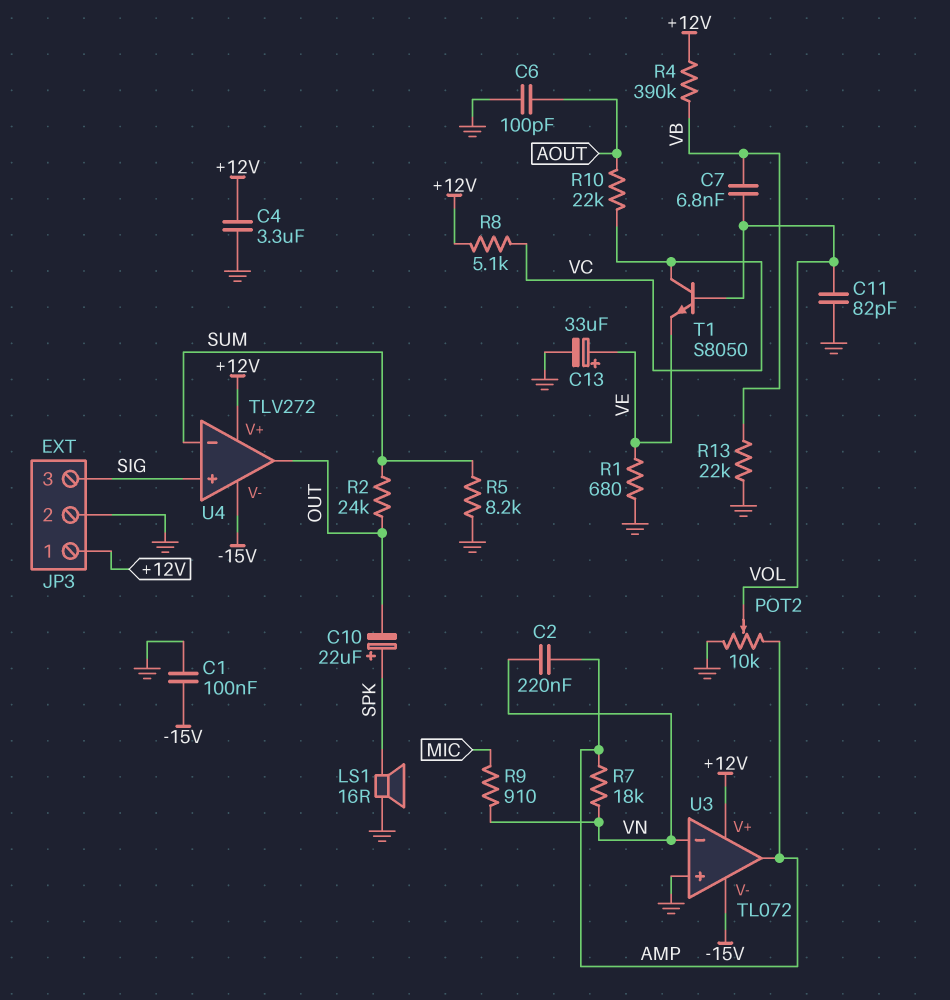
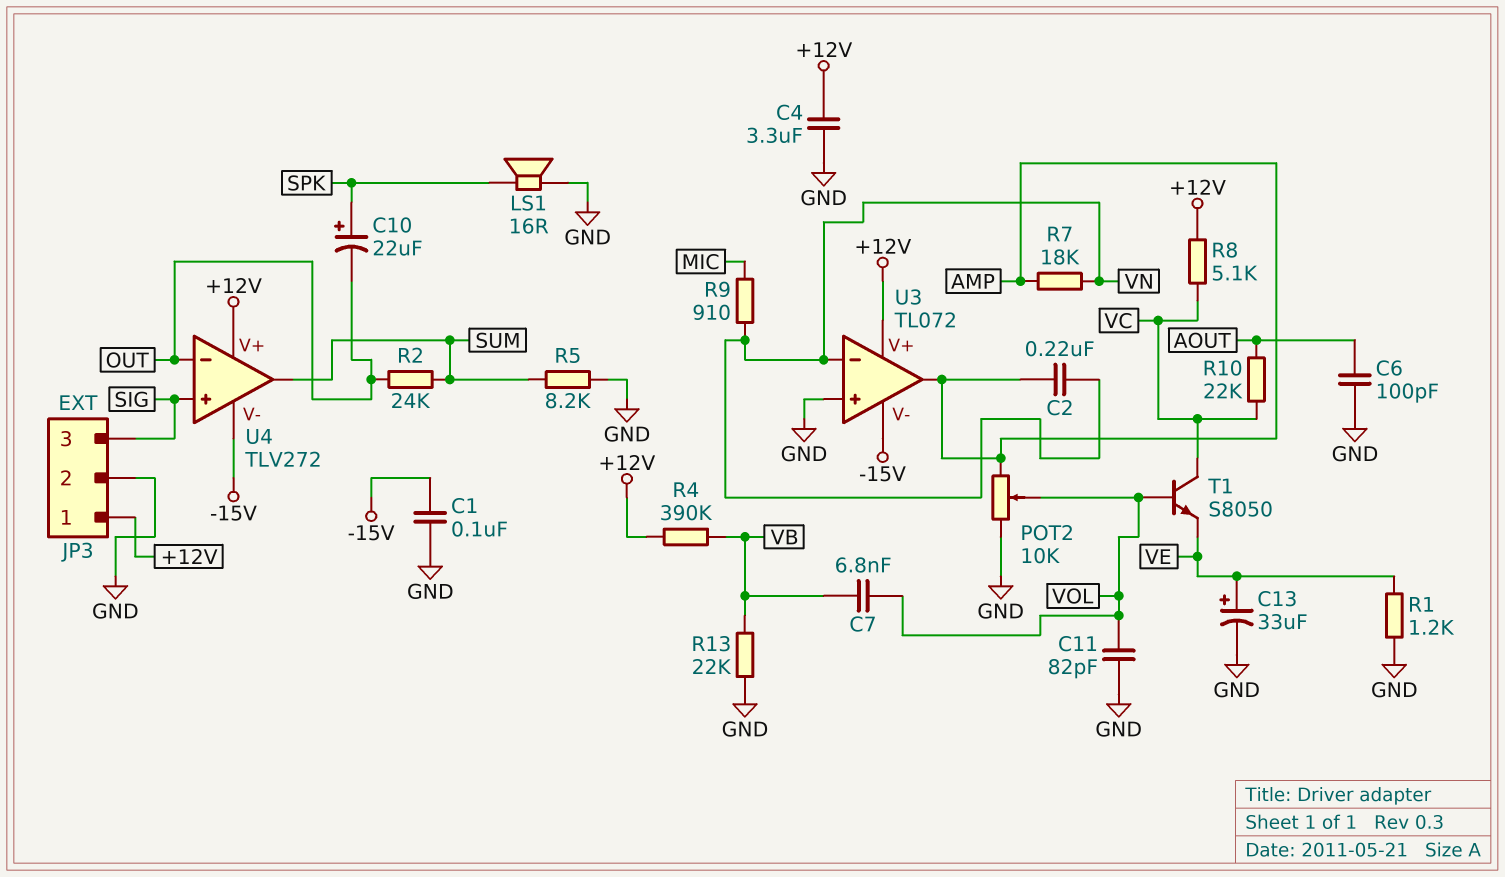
R1: 680 (GND, VE) -> 1.2k (GND, VE)
U4 pin in-: SUM -> OUT
U4 pin out: OUT -> SUM

